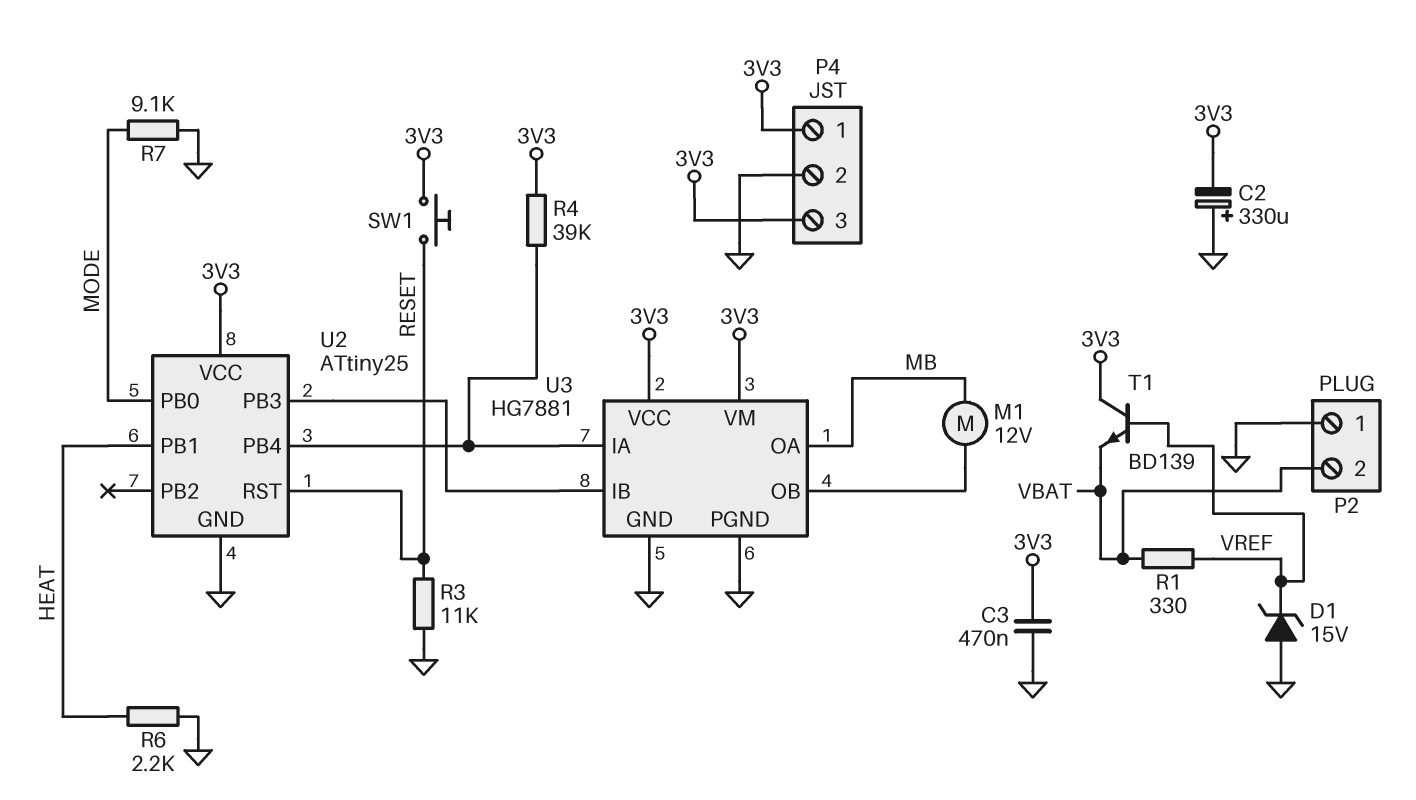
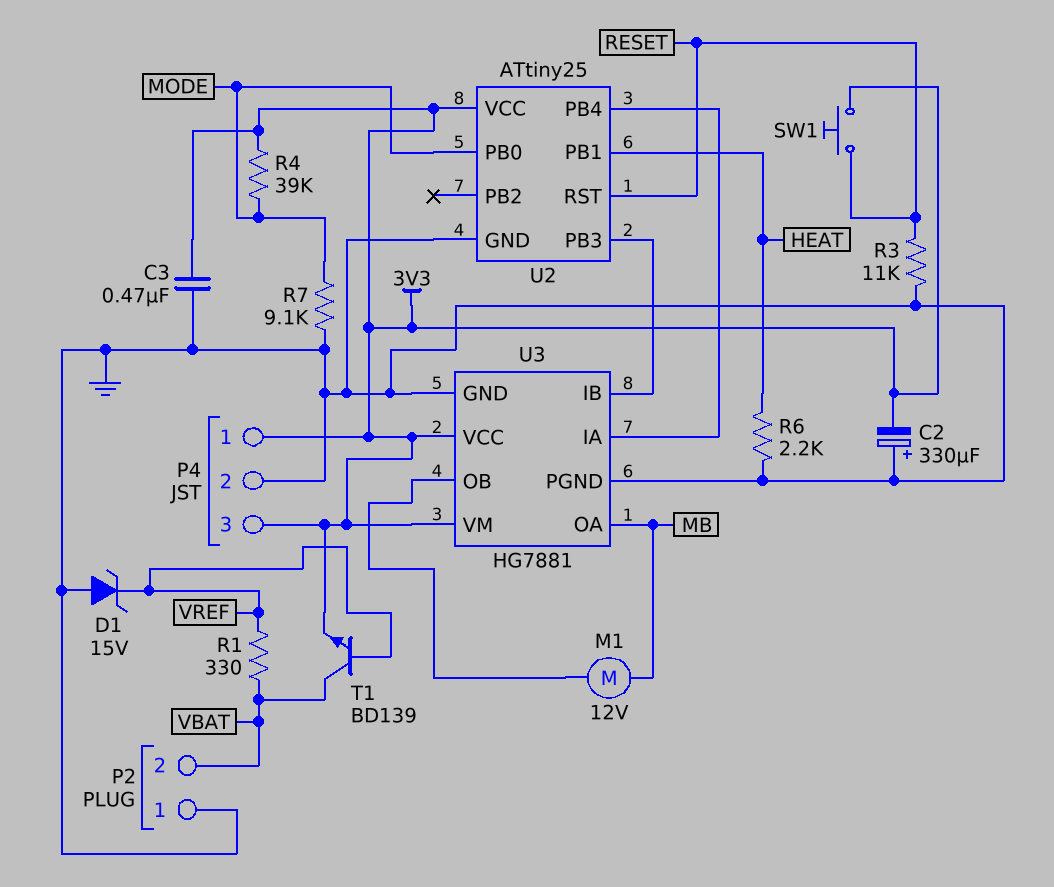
R4: 39k (3V3, U2/PB4) -> 39k (3V3, MODE)
T1: NPN BD139 (B VREF, C 3V3, E VBAT) -> NPN BD139 (B VREF, C VBAT, E 3V3)

